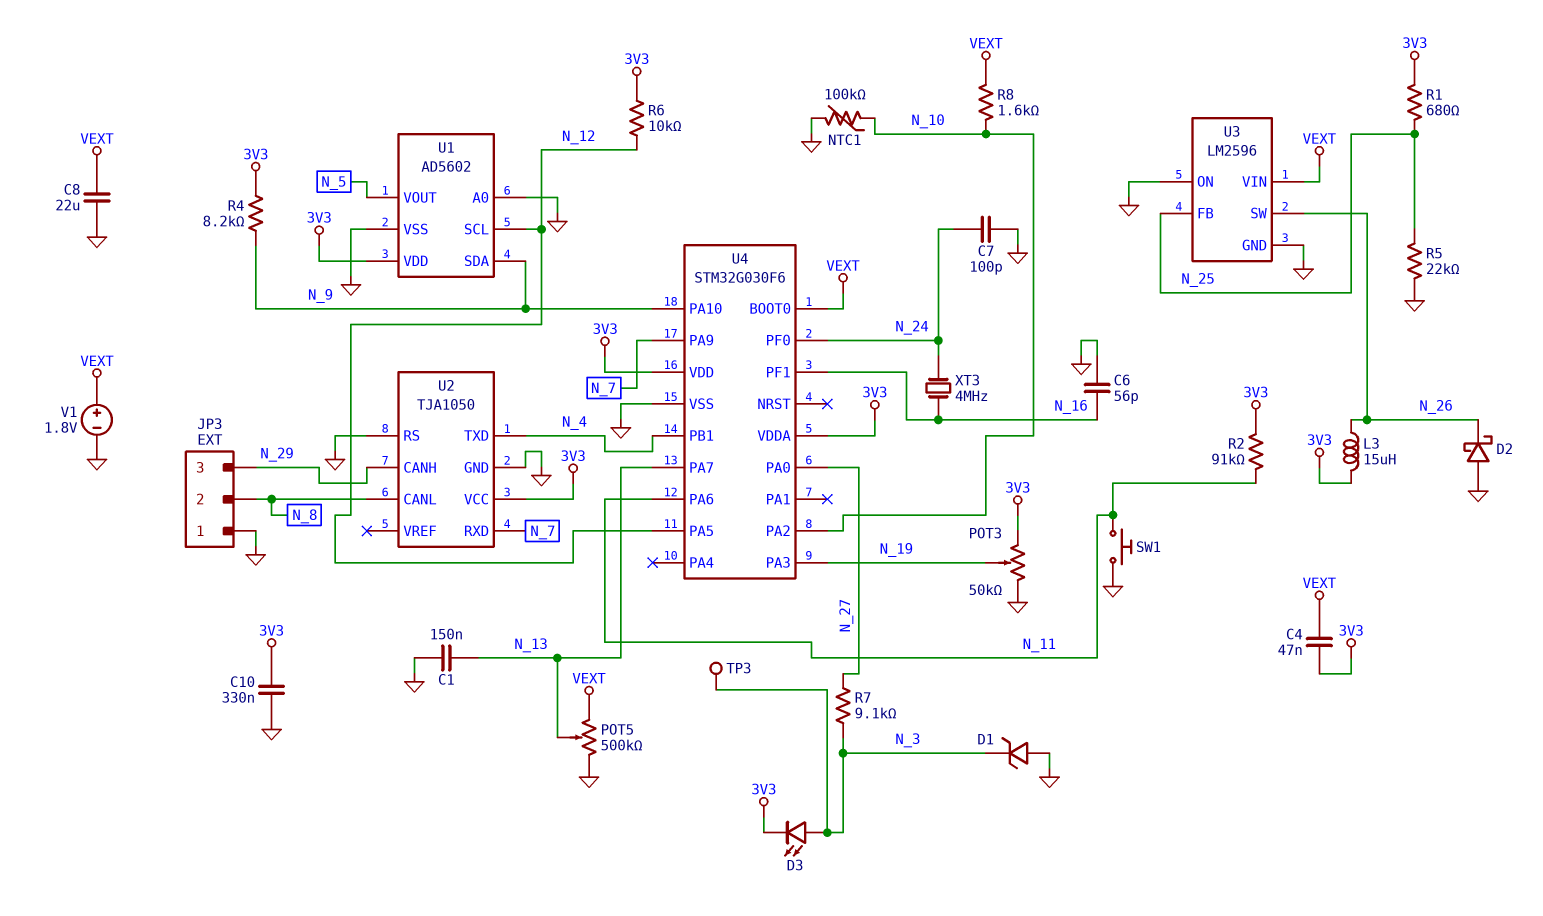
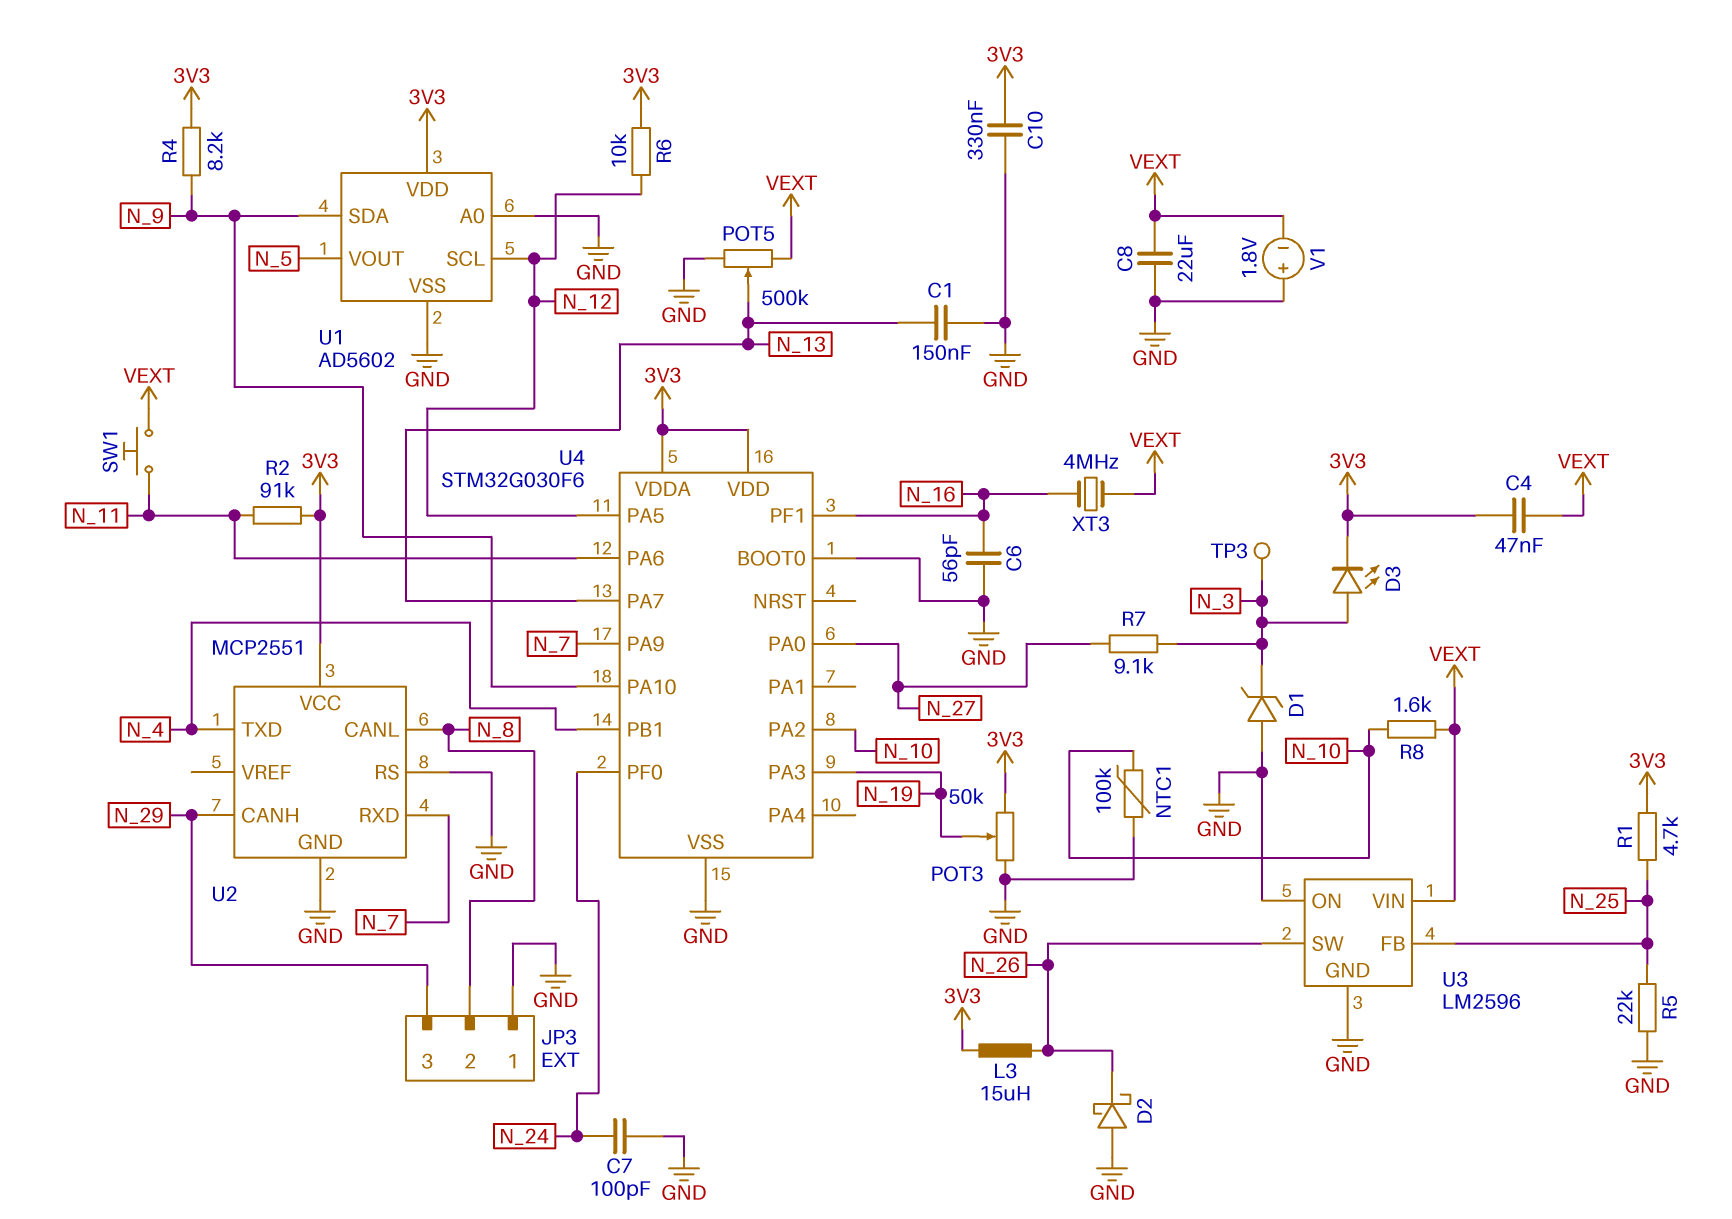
R1: 680 (3V3, N_25) -> 4.7k (3V3, N_25)
SW1: button (GND, N_11) -> button (N_11, VEXT)
U2: TJA1050 -> MCP2551
U4 pin BOOT0: VEXT -> GND
V1: 1.8V (plus VEXT, minus GND) -> 1.8V (plus GND, minus VEXT)
XT3: 4MHz (N_16, N_24) -> 4MHz (N_16, VEXT)

